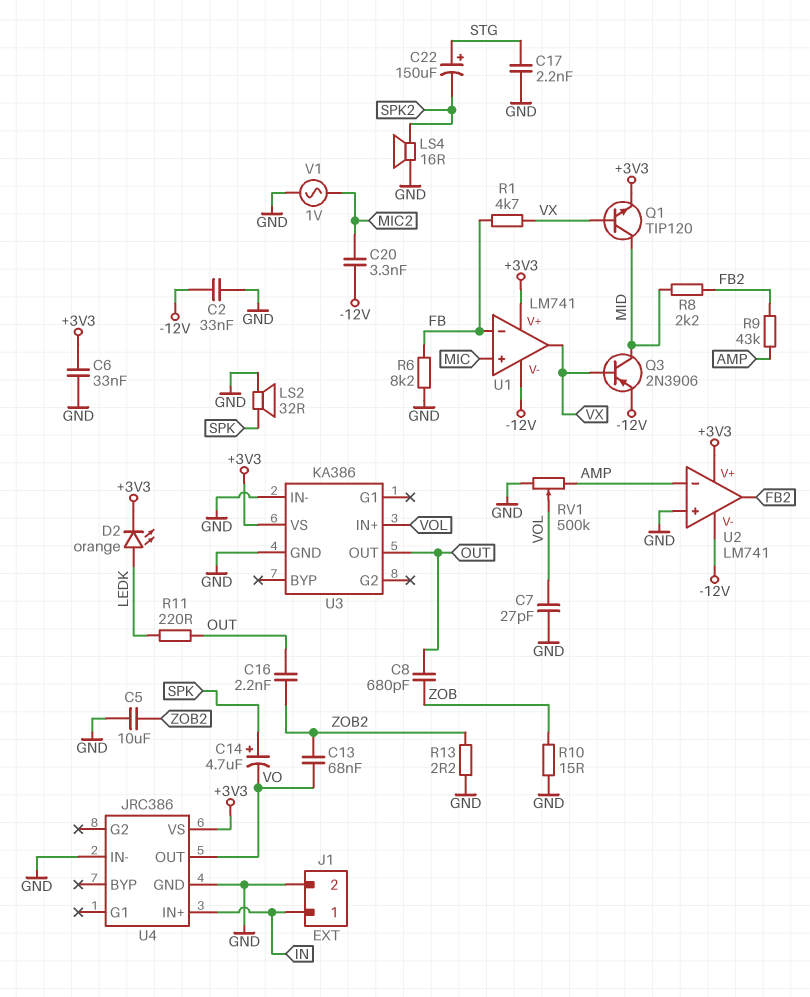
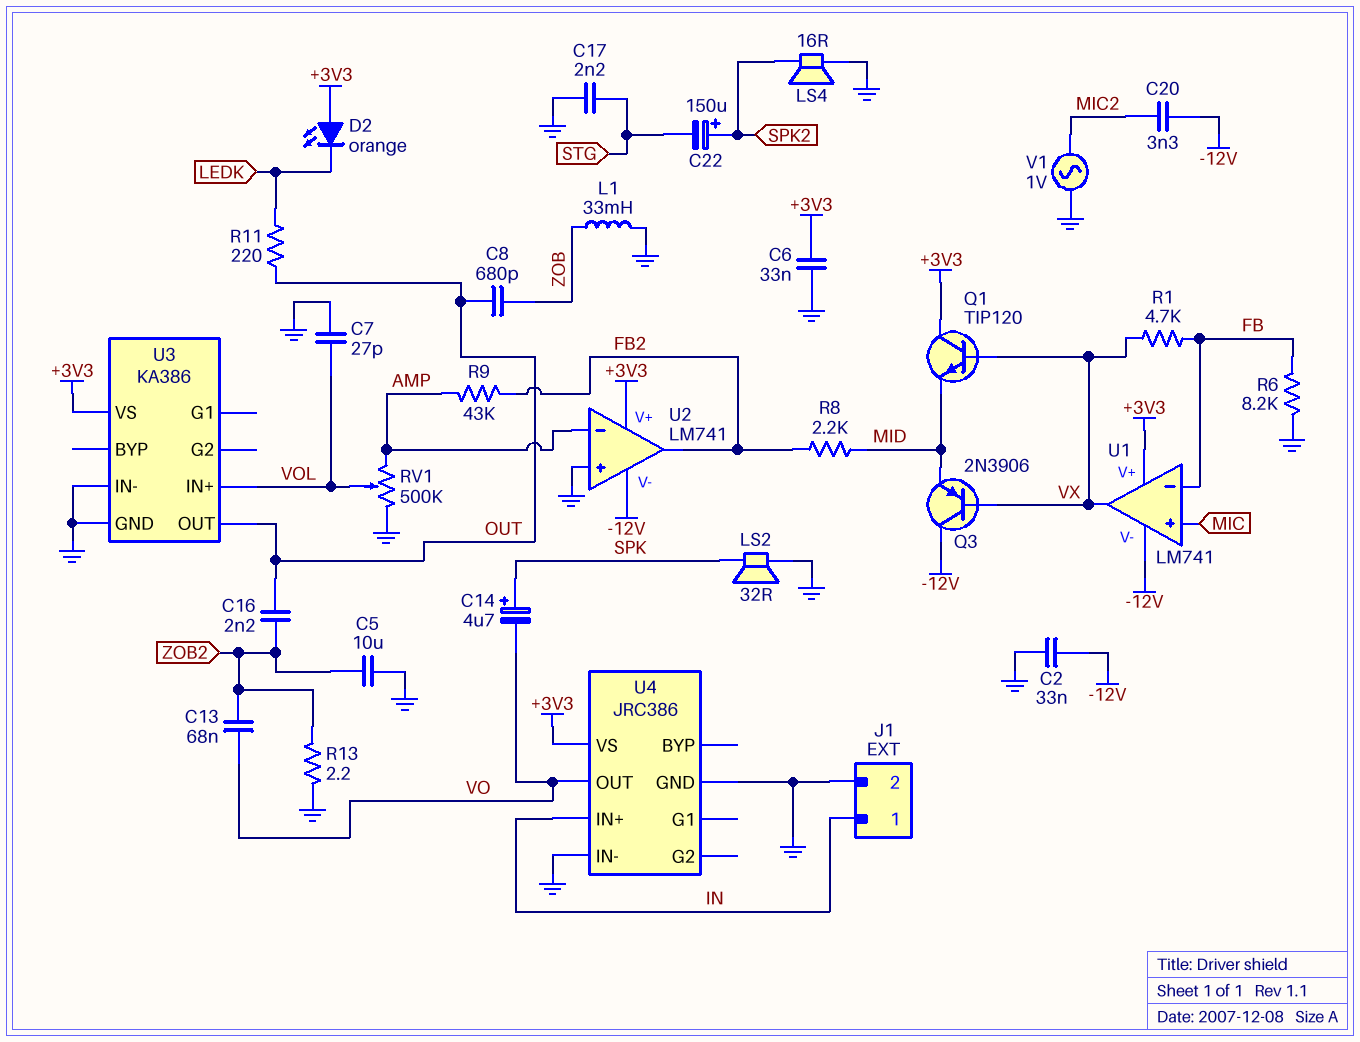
C22: 150uF (plus STG, minus SPK2) -> 150uF (plus SPK2, minus STG)
D2: LED orange (A LEDK, K +3V3) -> LED orange (A +3V3, K LEDK)
L1: none -> 33mH (GND, ZOB)
Q1: NPN TIP120 (B VX, C MID, E +3V3) -> NPN TIP120 (B VX, C +3V3, E MID)
Q3: PNP 2N3906 (B VX, C MID, E -12V) -> PNP 2N3906 (B VX, C -12V, E MID)
R10: 15 (GND, ZOB) -> none

